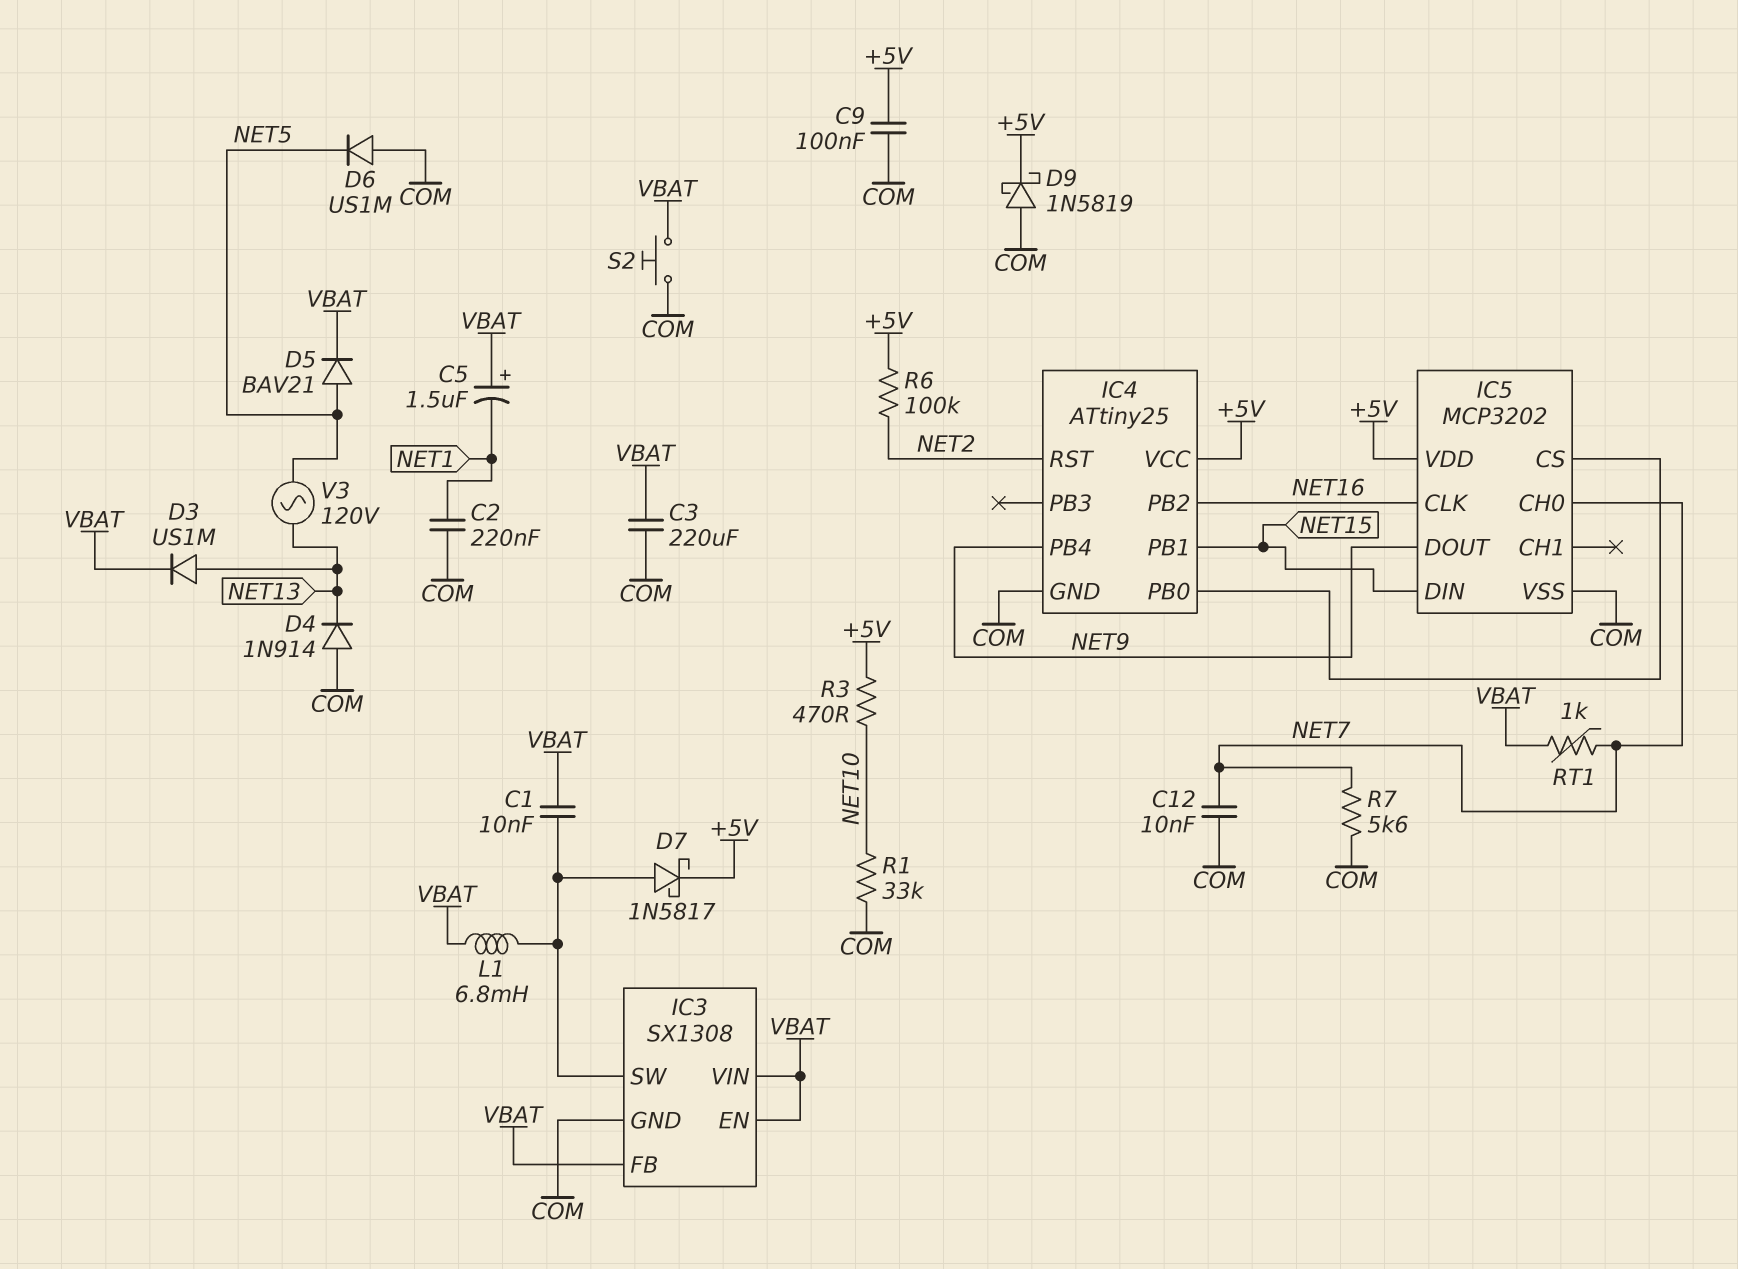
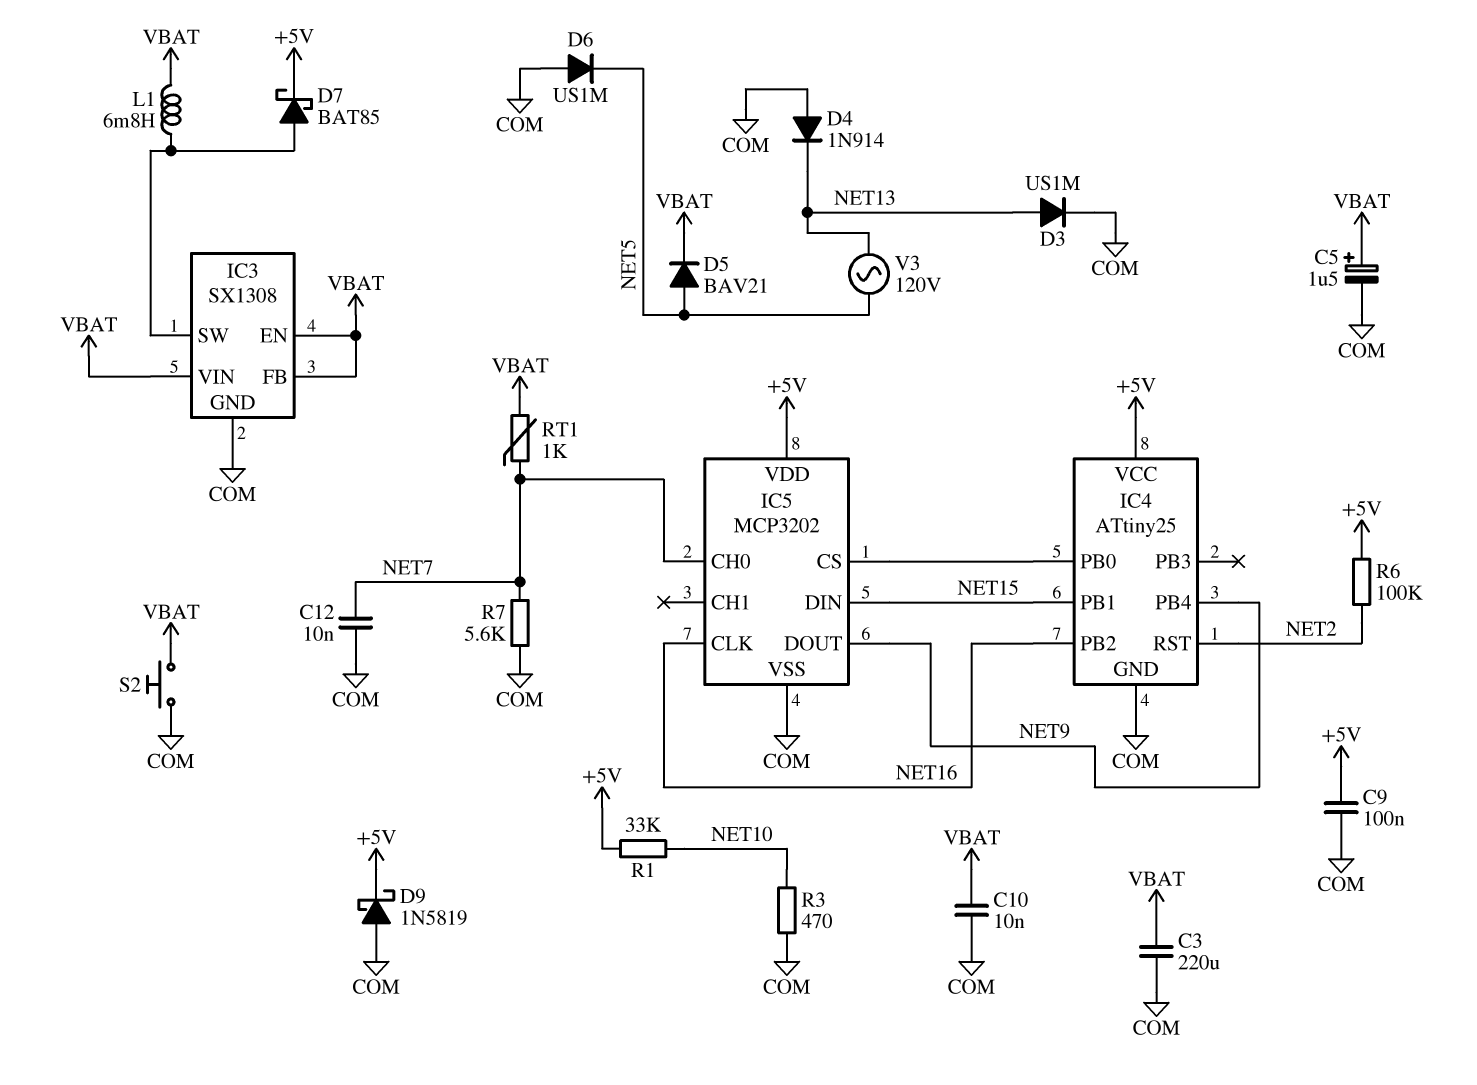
C1: 10nF (IC3/SW, VBAT) -> none
C2: 220nF (COM, NET1) -> none
C5: 1.5uF (plus VBAT, minus NET1) -> 1.5uF (plus VBAT, minus COM)
C10: none -> 10nF (COM, VBAT)
D3: diode US1M (A NET13, K VBAT) -> diode US1M (A NET13, K COM)
D7: schottky 1N5817 (A IC3/SW, K +5V) -> schottky BAT85 (A IC3/SW, K +5V)
R1: 33k (COM, NET10) -> 33k (+5V, NET10)
R3: 470 (+5V, NET10) -> 470 (COM, NET10)

